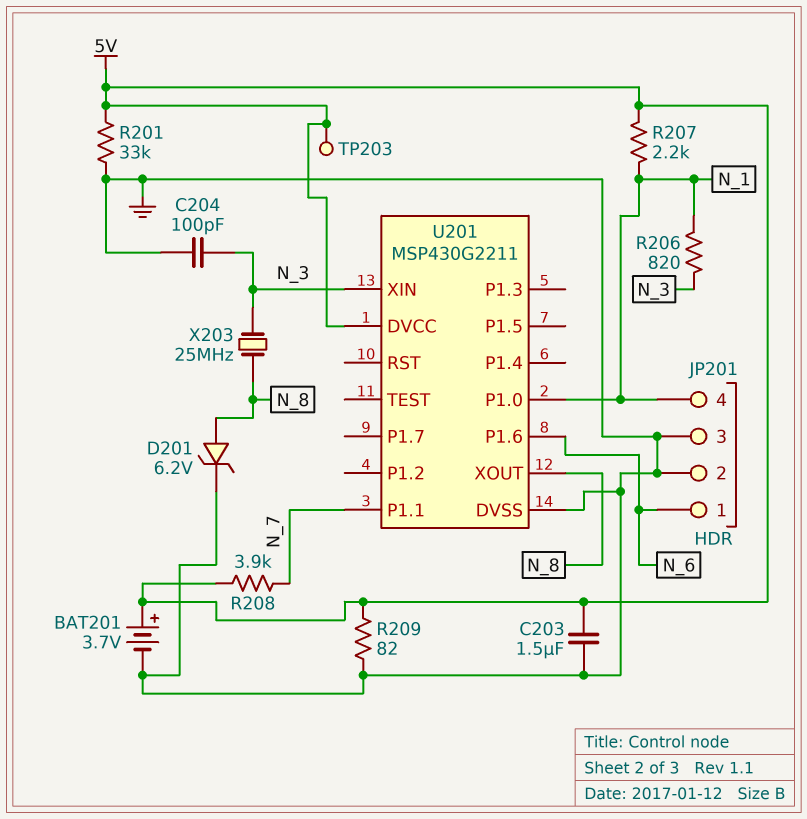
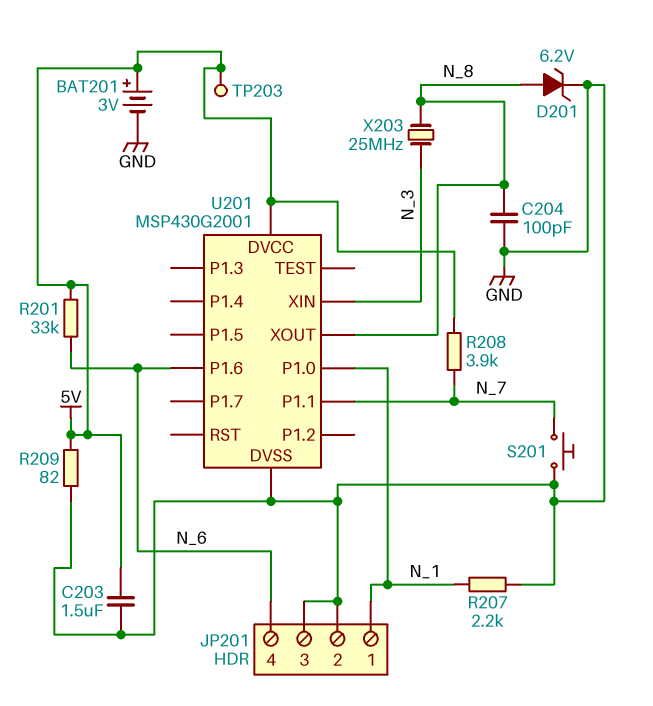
BAT201: 3.7V (plus 5V, minus GND) -> 3V (plus 5V, minus GND)
C204: 100pF (GND, N_3) -> 100pF (GND, N_8)
JP201 pin 1: N_6 -> N_1
JP201 pin 4: N_1 -> N_6
R201: 33k (5V, GND) -> 33k (5V, N_6)
R206: 820 (N_1, N_3) -> none
R207: 2.2k (5V, N_1) -> 2.2k (GND, N_1)
S201: none -> button (GND, N_7)
U201: MSP430G2211 -> MSP430G2001

